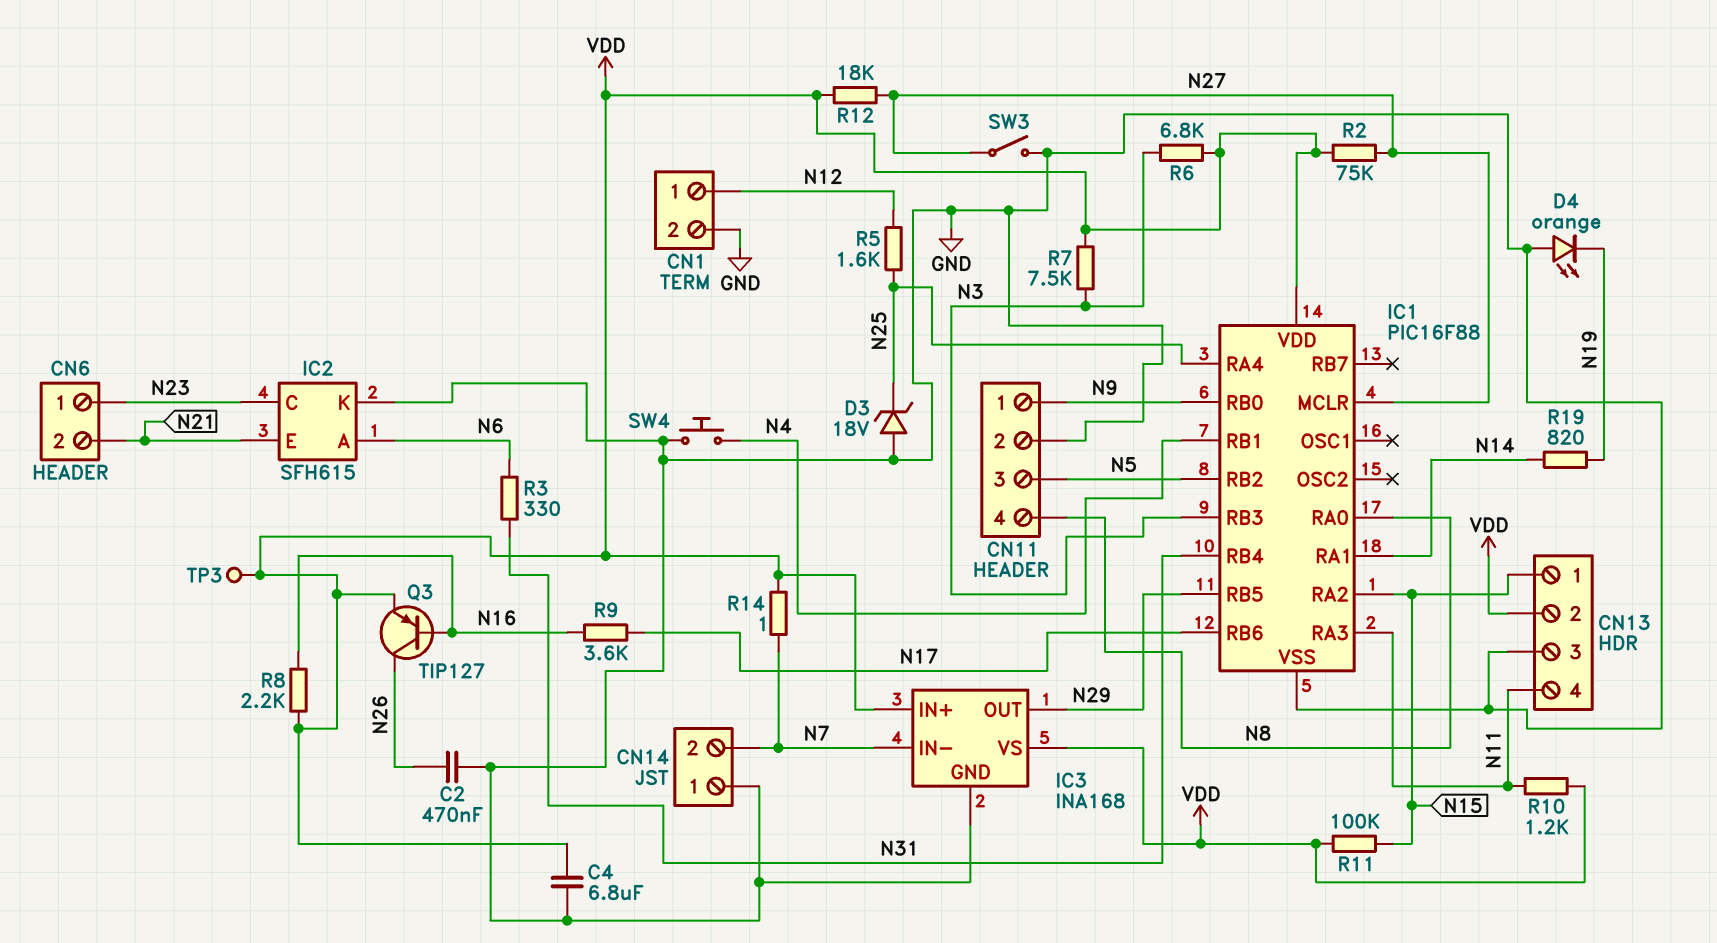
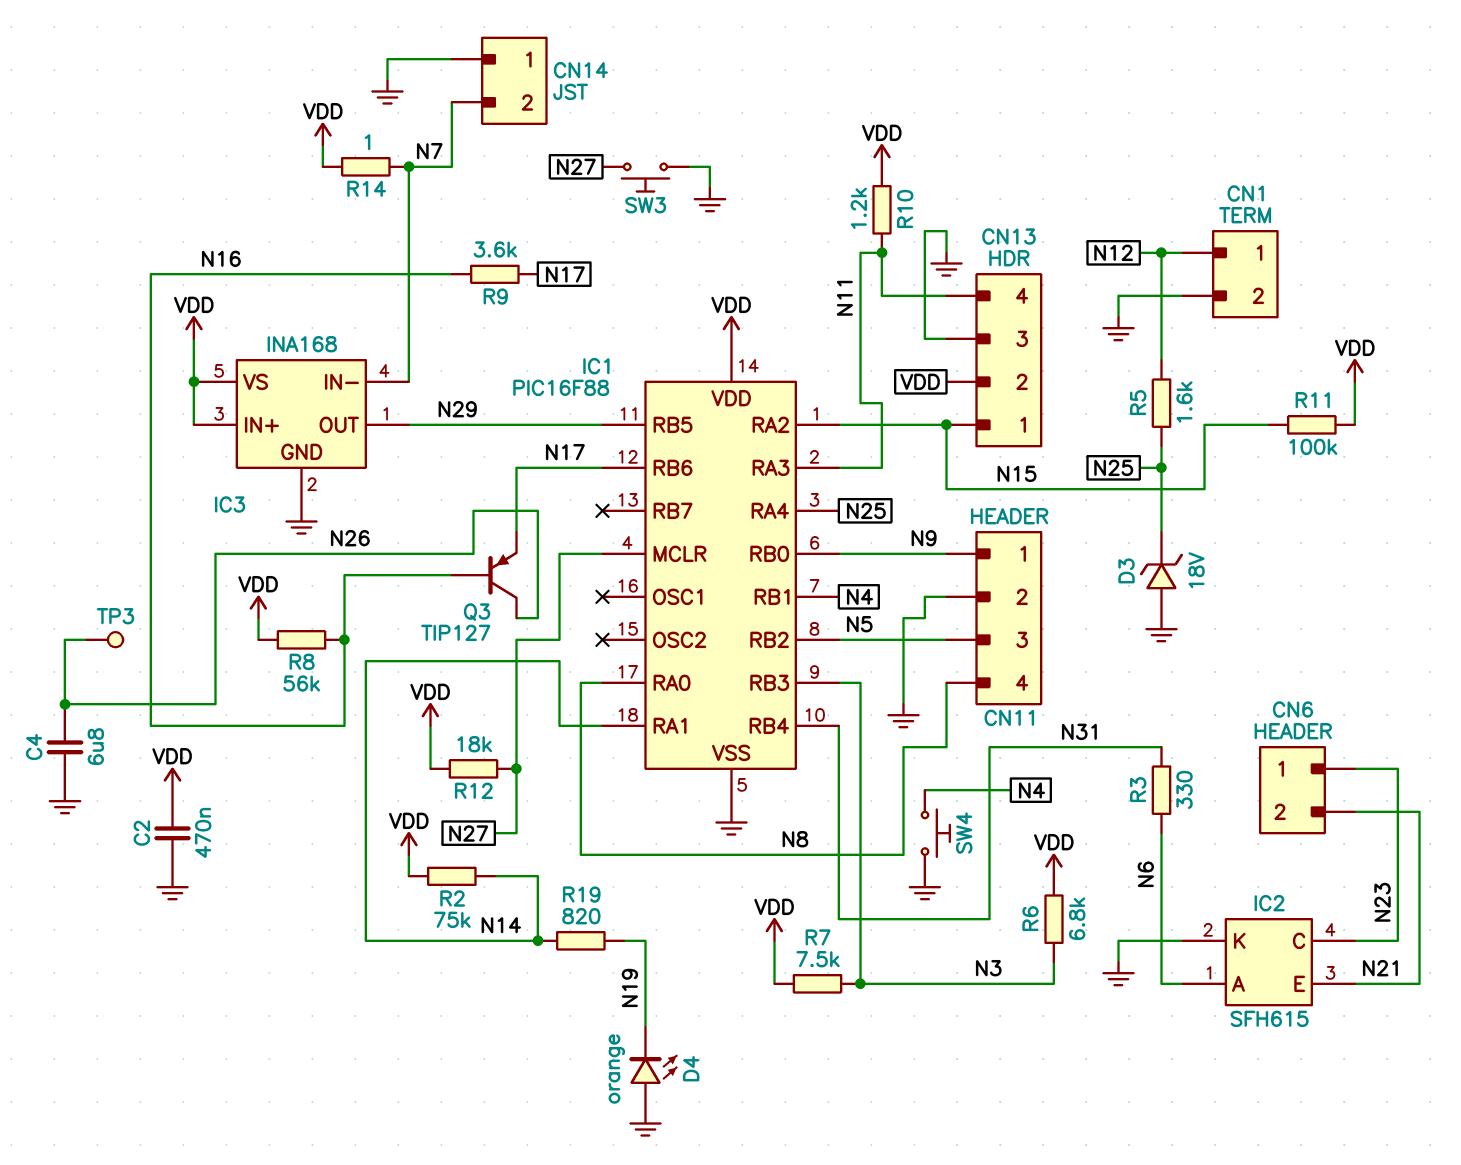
C2: 470nF (GND, N26) -> 470nF (GND, VDD)
C4: 6.8uF (GND, VDD) -> 6.8uF (GND, N26)
Q3: PNP TIP127 (B N16, C N26, E VDD) -> PNP TIP127 (B N16, C N26, E N17)
R2: 75k (N27, VDD) -> 75k (N14, VDD)
R8: 2.2k (N16, VDD) -> 56k (N16, VDD)
SW3: switch (GND, N27) -> button (GND, N27)
TP3: test point (VDD) -> test point (N26)

